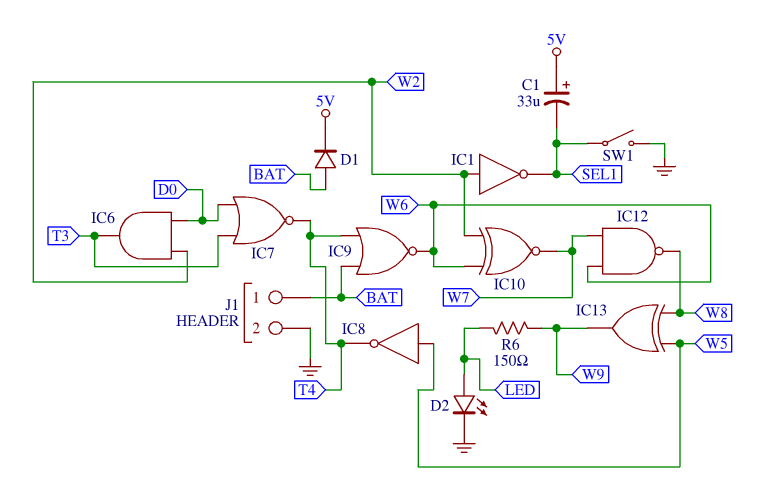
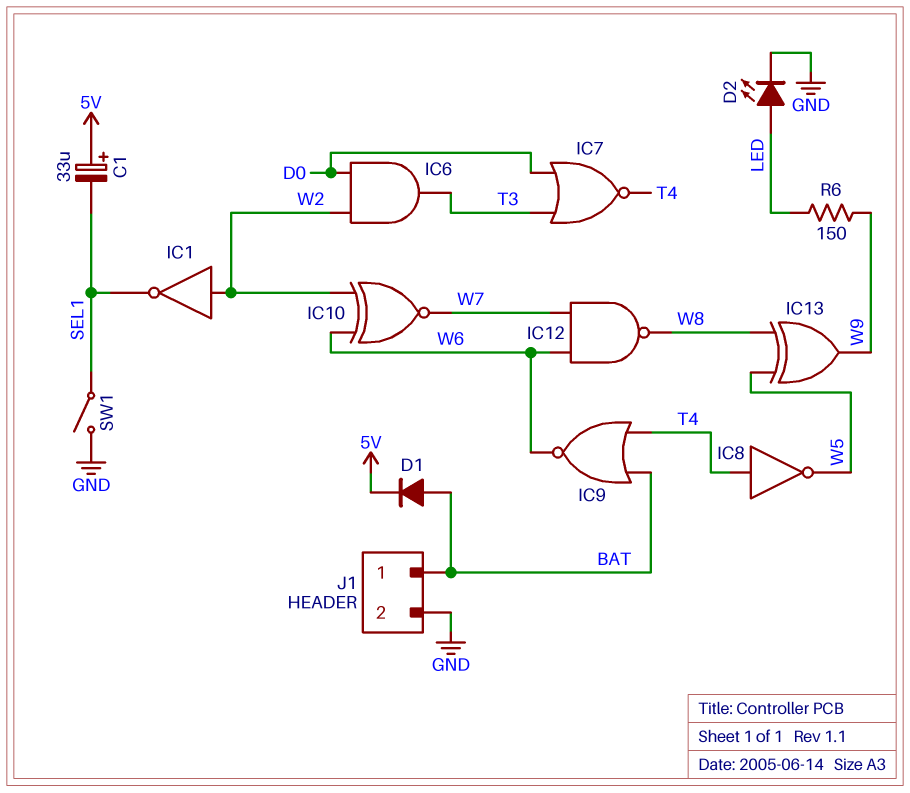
IC8: NOT (in W5, out T4) -> NOT (in T4, out W5)

